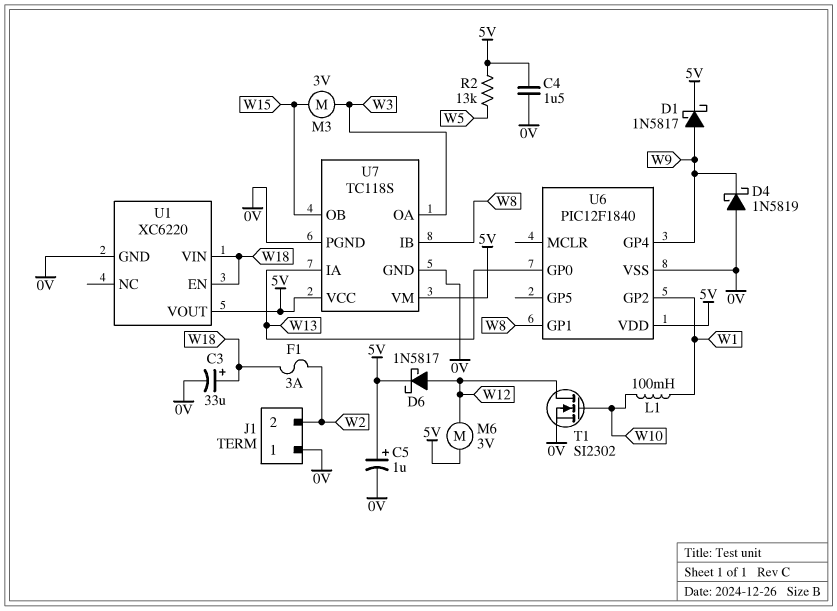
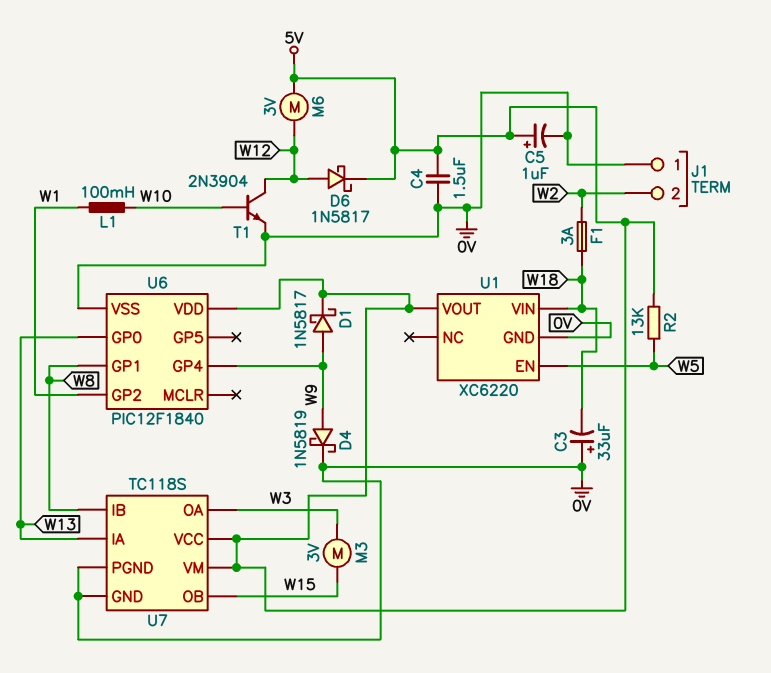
C3: 33uF (plus W18, minus 0V) -> 33uF (plus 0V, minus W18)
D4: schottky 1N5819 (A 0V, K W9) -> schottky 1N5819 (A W9, K 0V)
T1: NMOS SI2302 (G W10, D W12, S 0V) -> NPN 2N3904 (B W10, C W12, E 0V)
U1 pin EN: W18 -> W5

